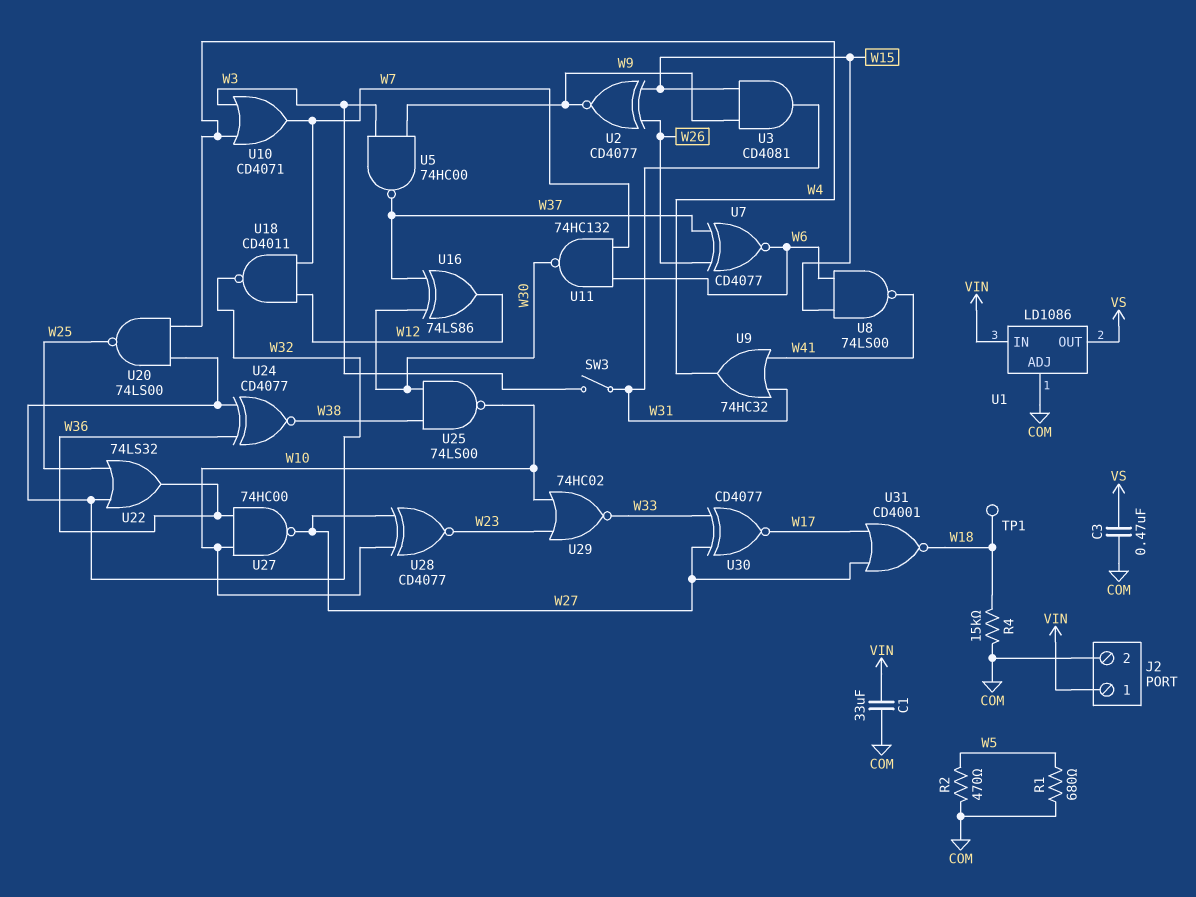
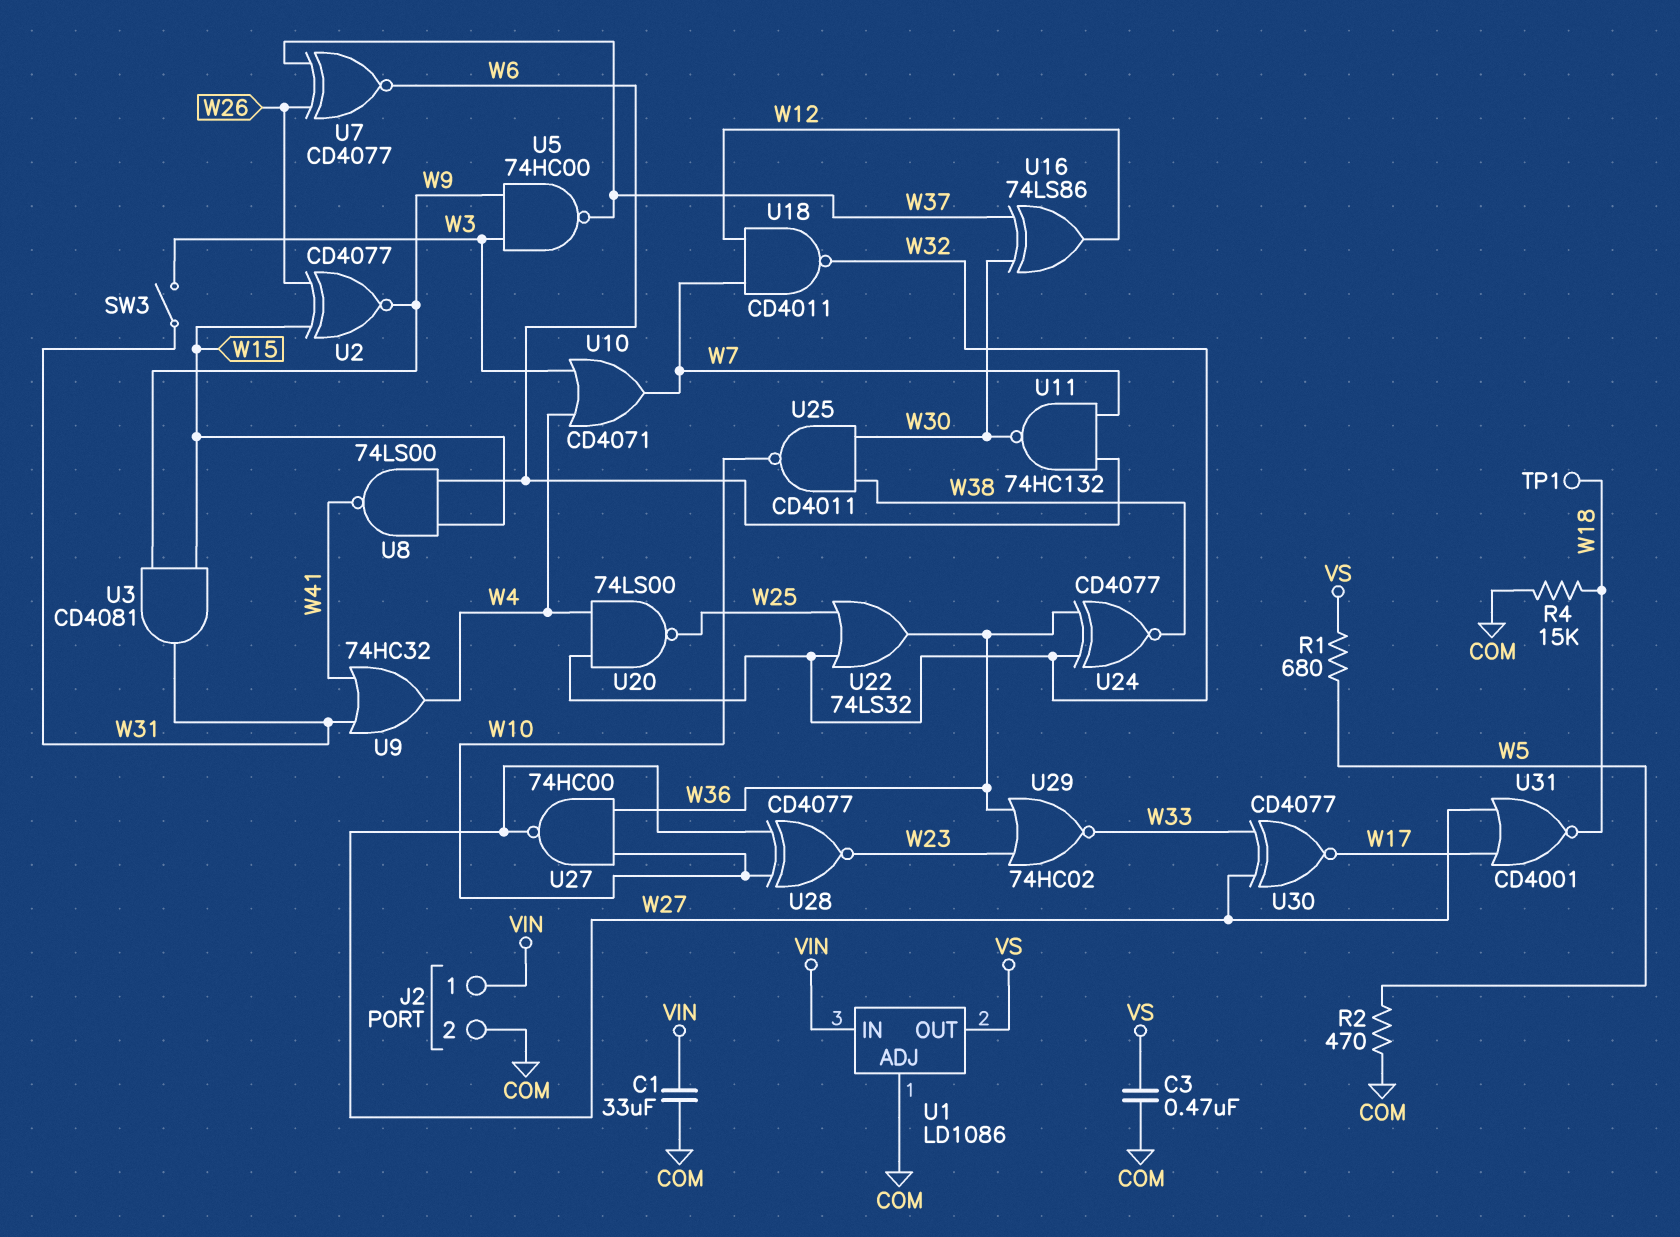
R1: 680 (COM, W5) -> 680 (VS, W5)
U25: NAND 74LS00 (in W30, in W38, out W10) -> NAND CD4011 (in W30, in W38, out W10)
U29: NOR 74HC02 (in W10, in W23, out W33) -> NOR 74HC02 (in W23, in W36, out W33)

